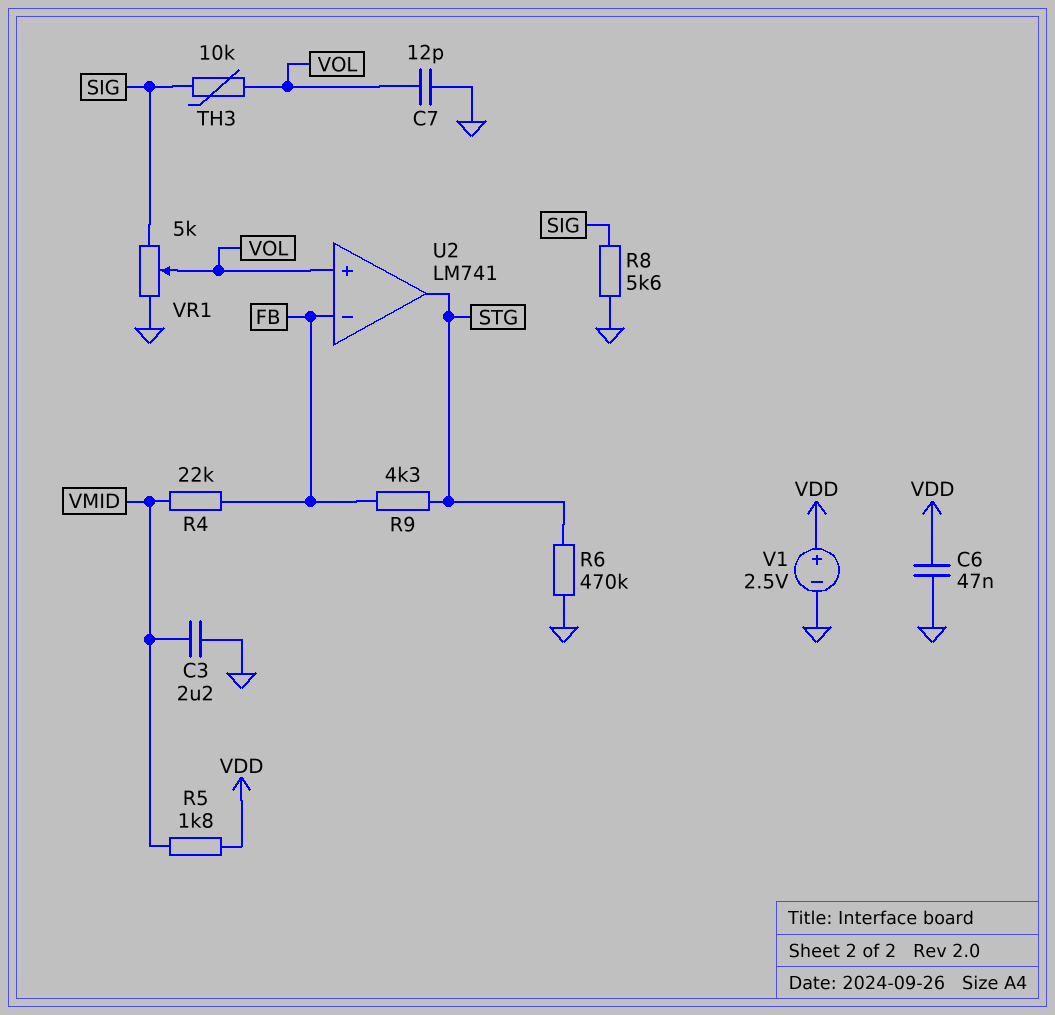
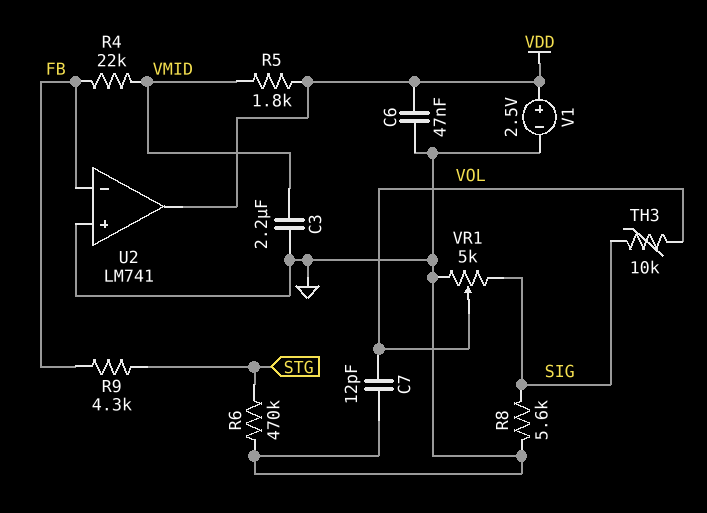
U2 pin in+: VOL -> GND
U2 pin out: STG -> VDD

